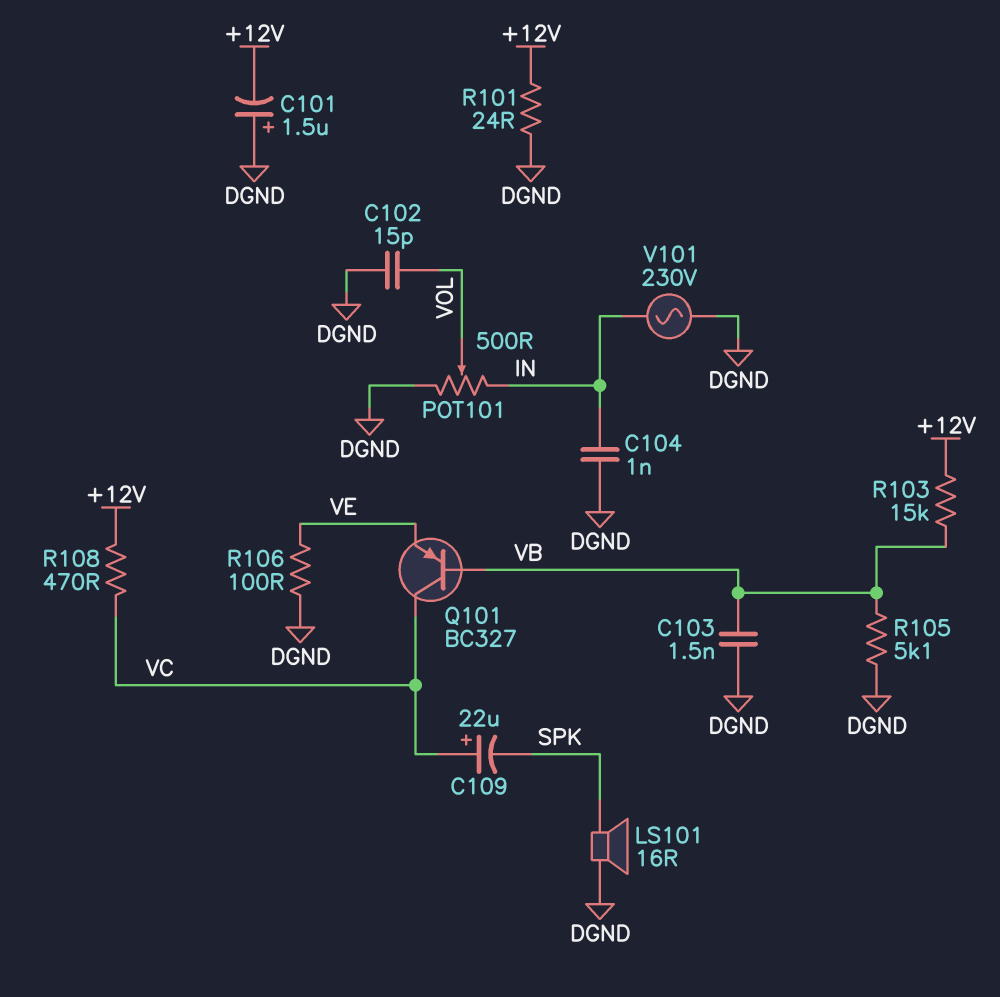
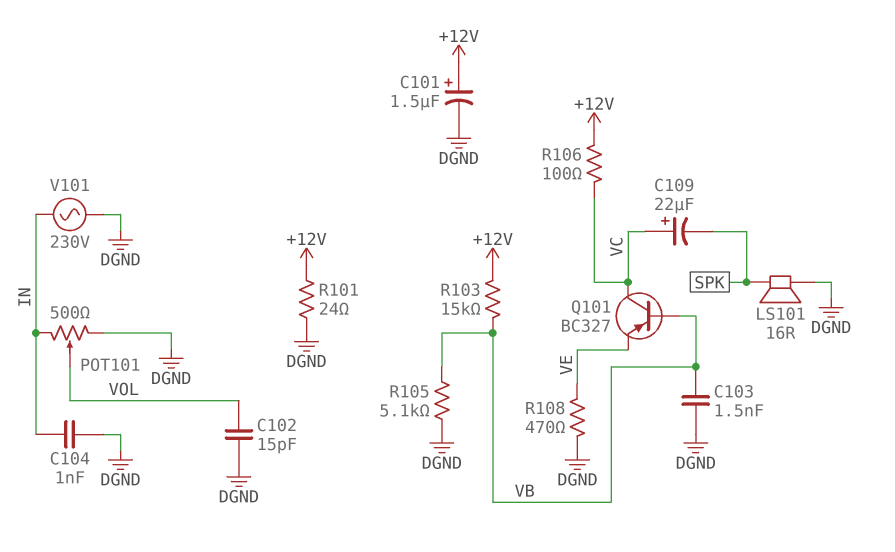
C101: 1.5uF (plus DGND, minus +12V) -> 1.5uF (plus +12V, minus DGND)
R106: 100 (DGND, VE) -> 100 (+12V, VC)
R108: 470 (+12V, VC) -> 470 (DGND, VE)

